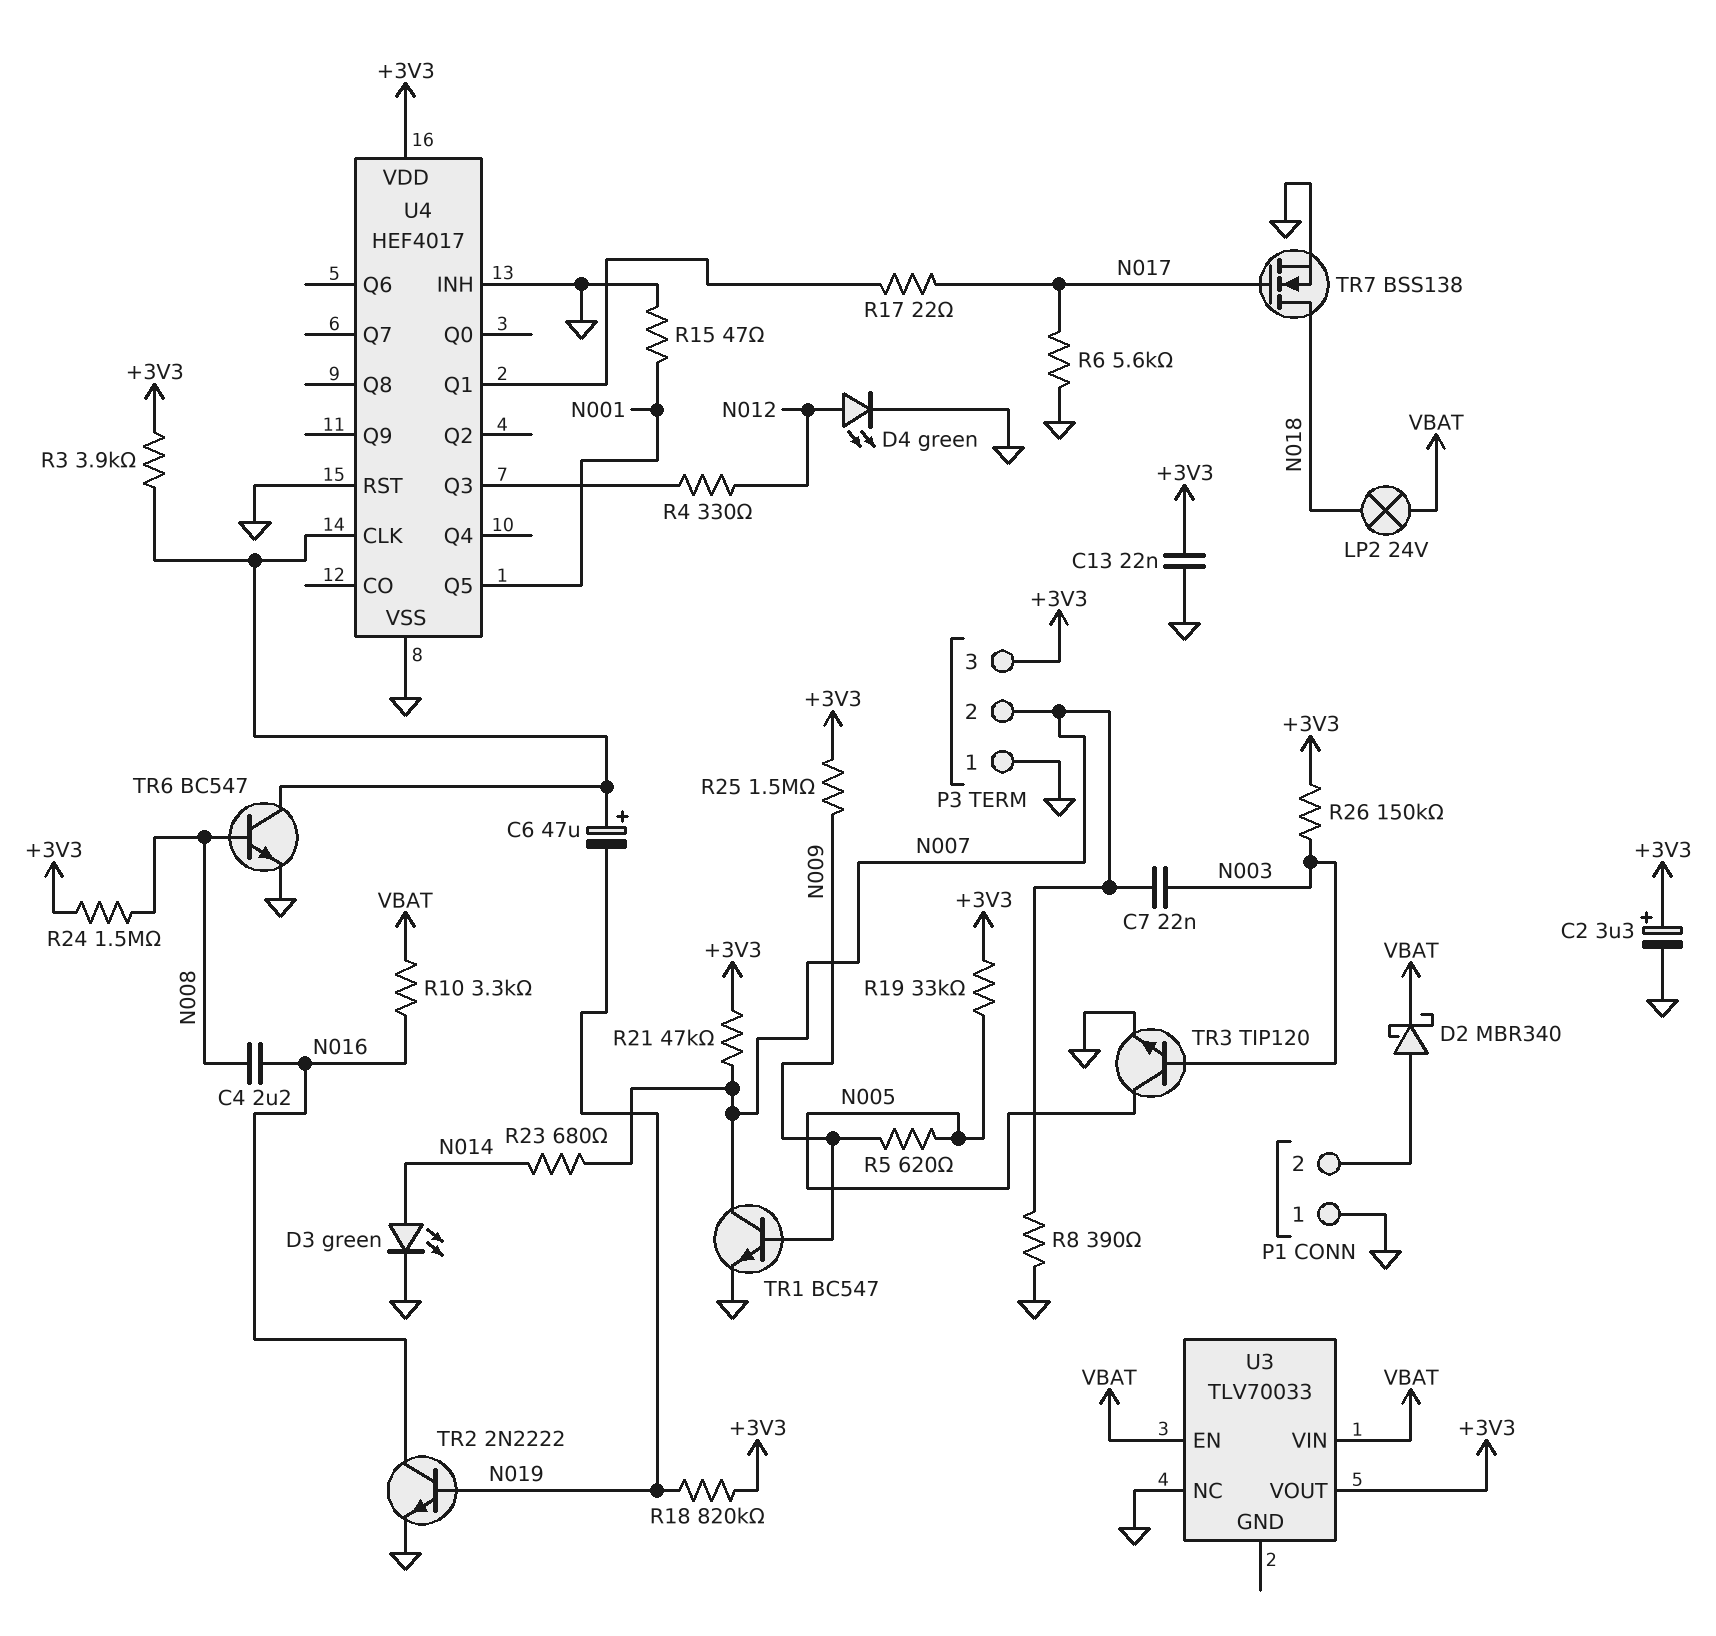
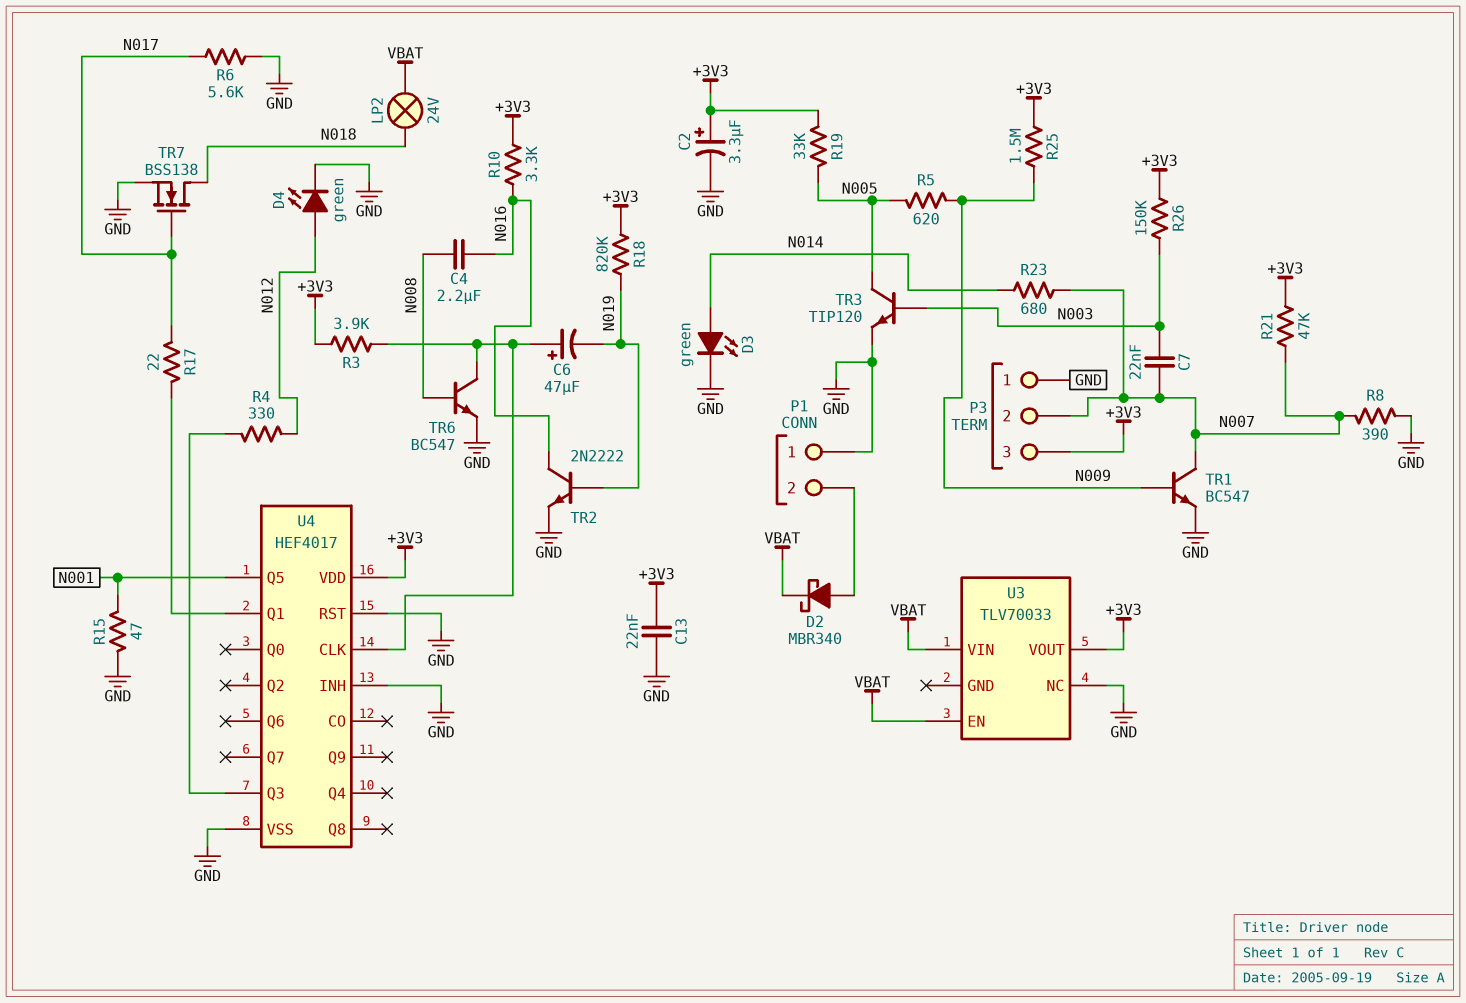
R10: 3.3k (N016, VBAT) -> 3.3k (+3V3, N016)
R24: 1.5M (+3V3, N008) -> none

